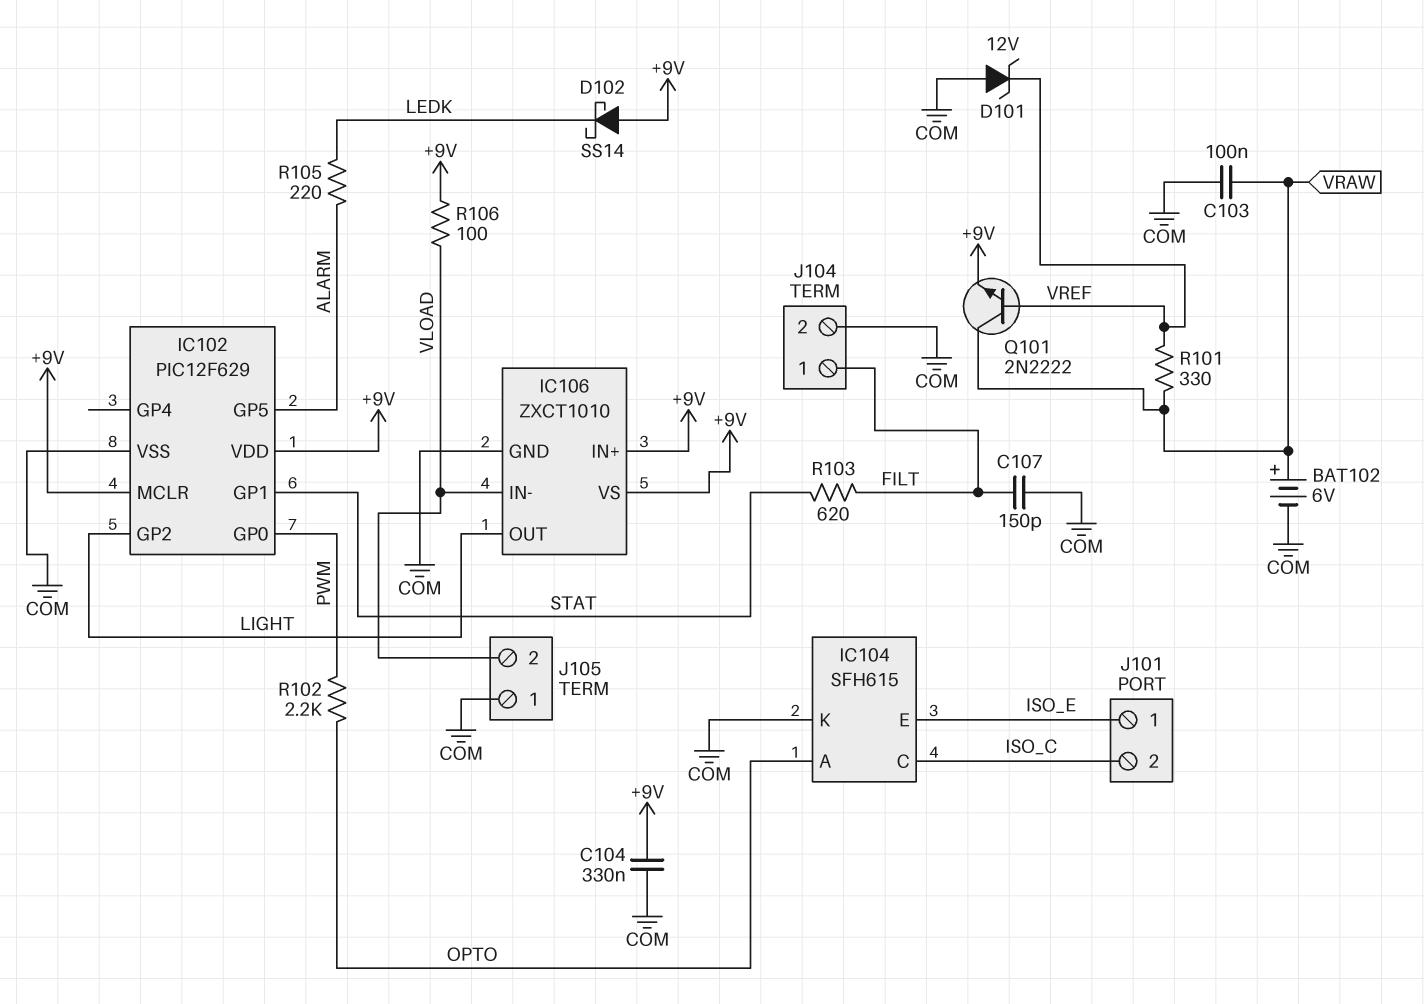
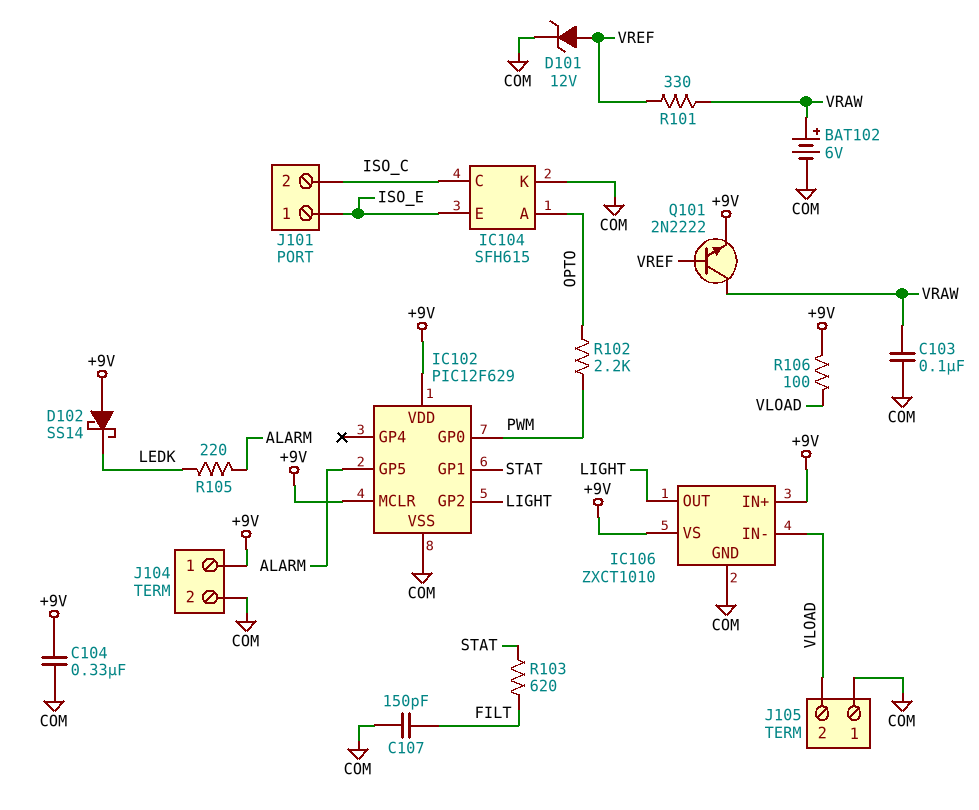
D101: zener 12V (A COM, K VREF) -> zener 12V (A VREF, K COM)
J104 pin 1: FILT -> +9V

